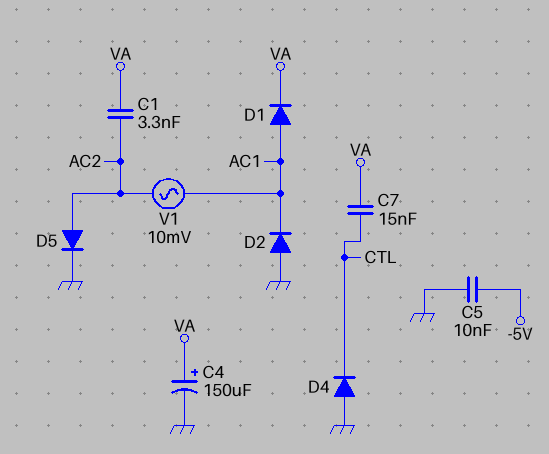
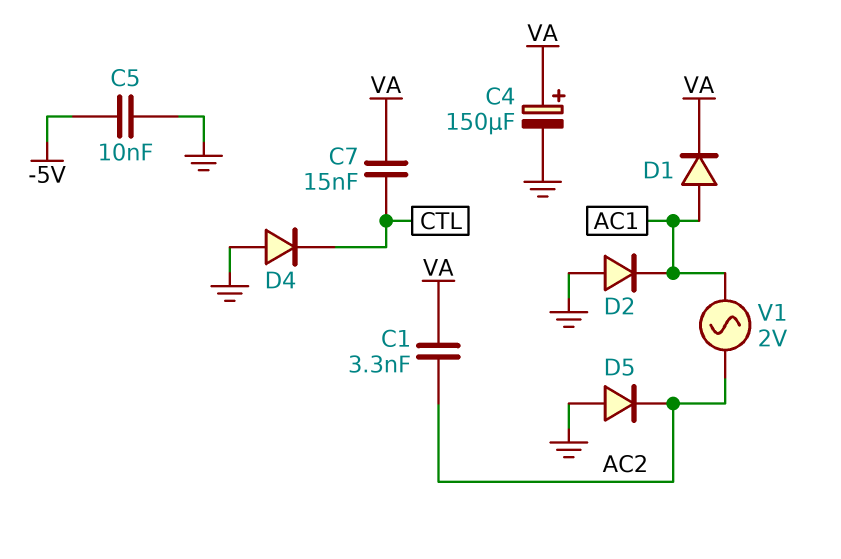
D5: diode (A AC2, K GND) -> diode (A GND, K AC2)
V1: AC 10mV (AC1, AC2) -> AC 2V (AC1, AC2)

